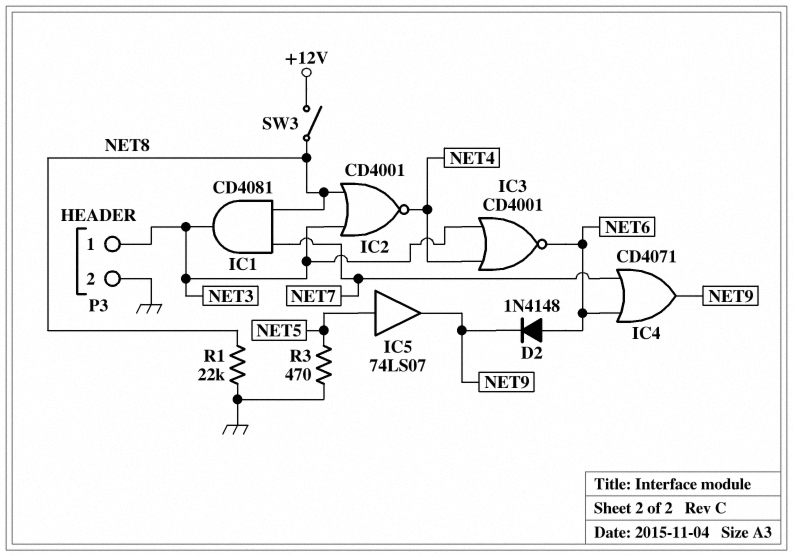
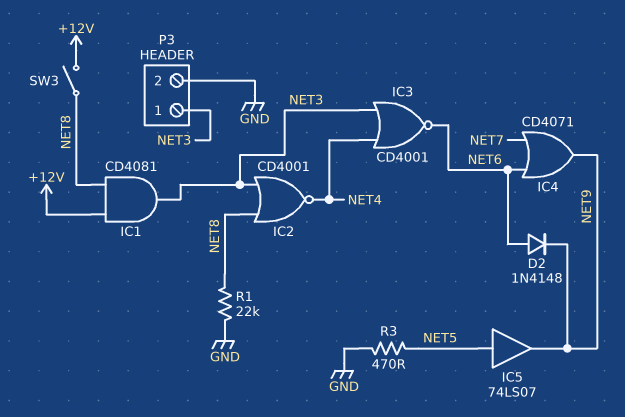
IC1: AND CD4081 (in NET7, in NET8, out NET3) -> AND CD4081 (in +12V, in NET8, out NET3)

